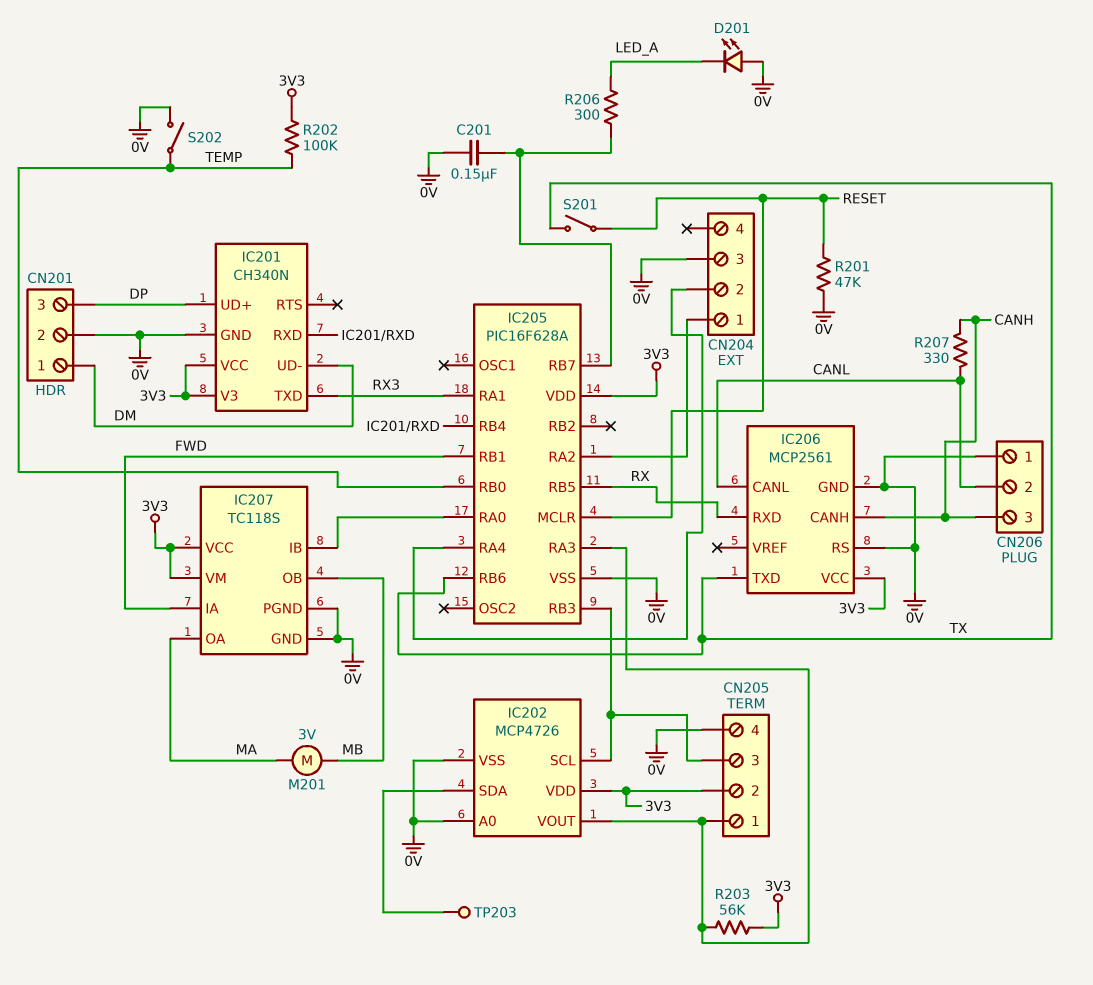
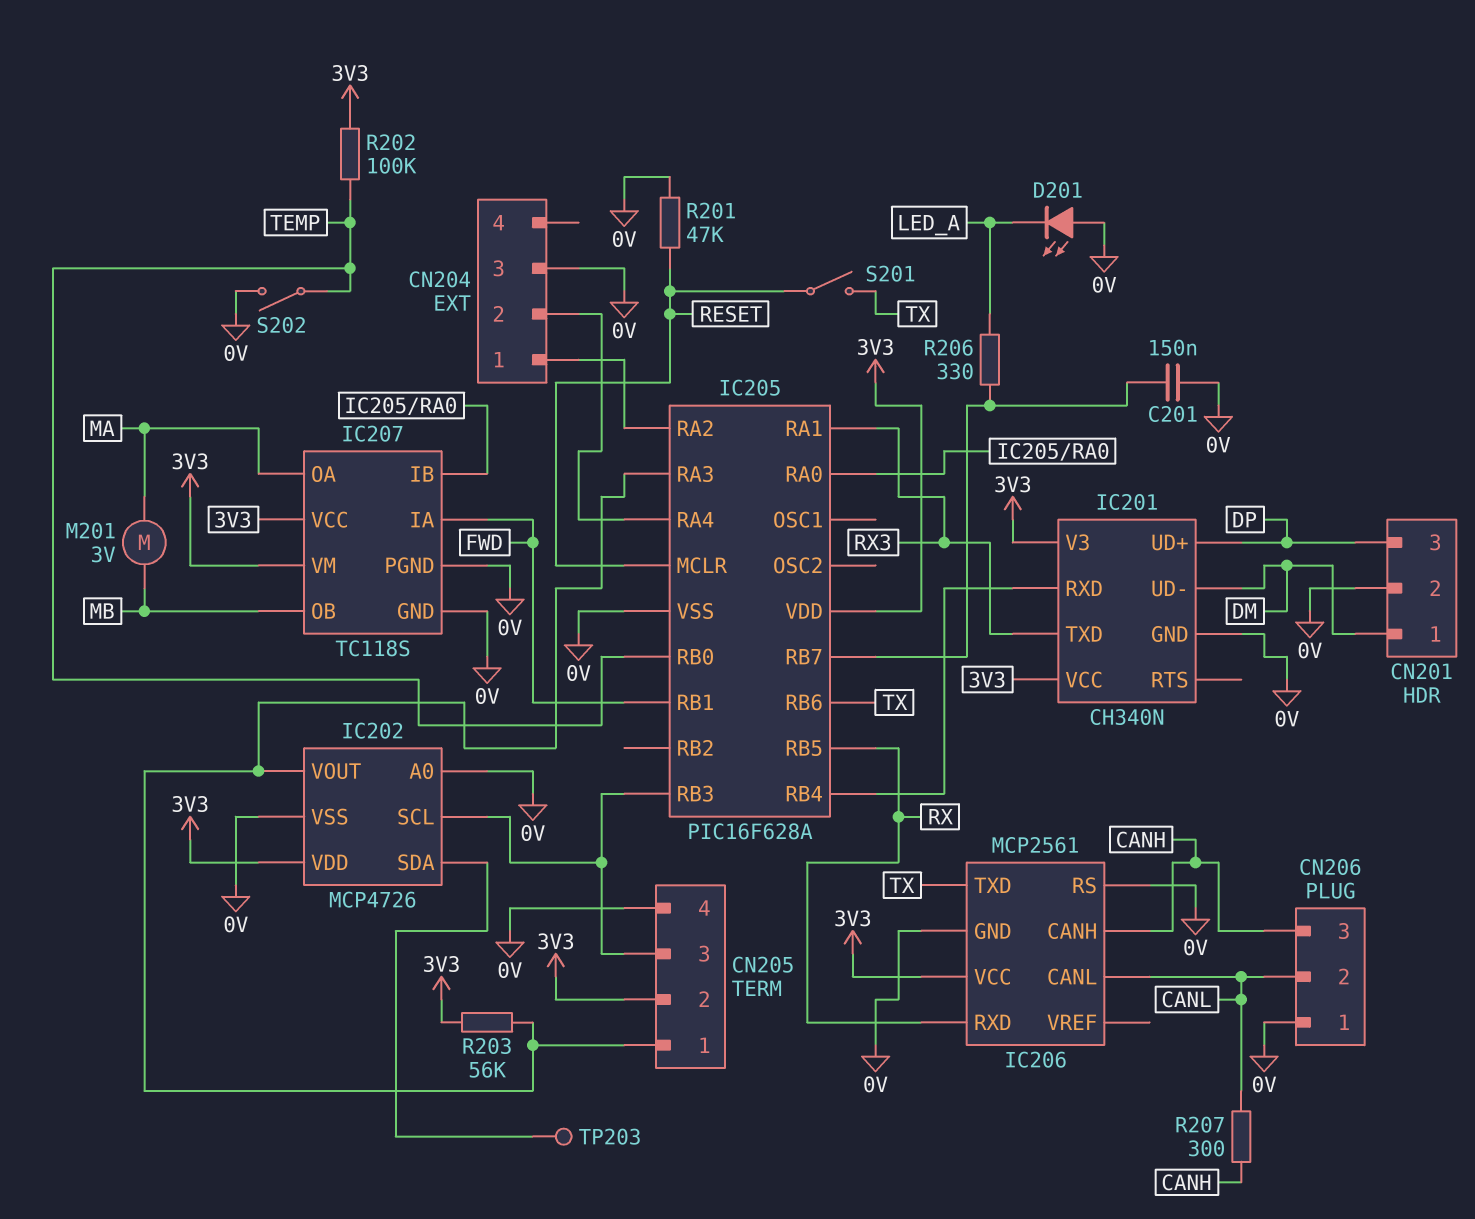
R206: 300 (IC205/RB7, LED_A) -> 330 (IC205/RB7, LED_A)
R207: 330 (CANH, CANL) -> 300 (CANH, CANL)

